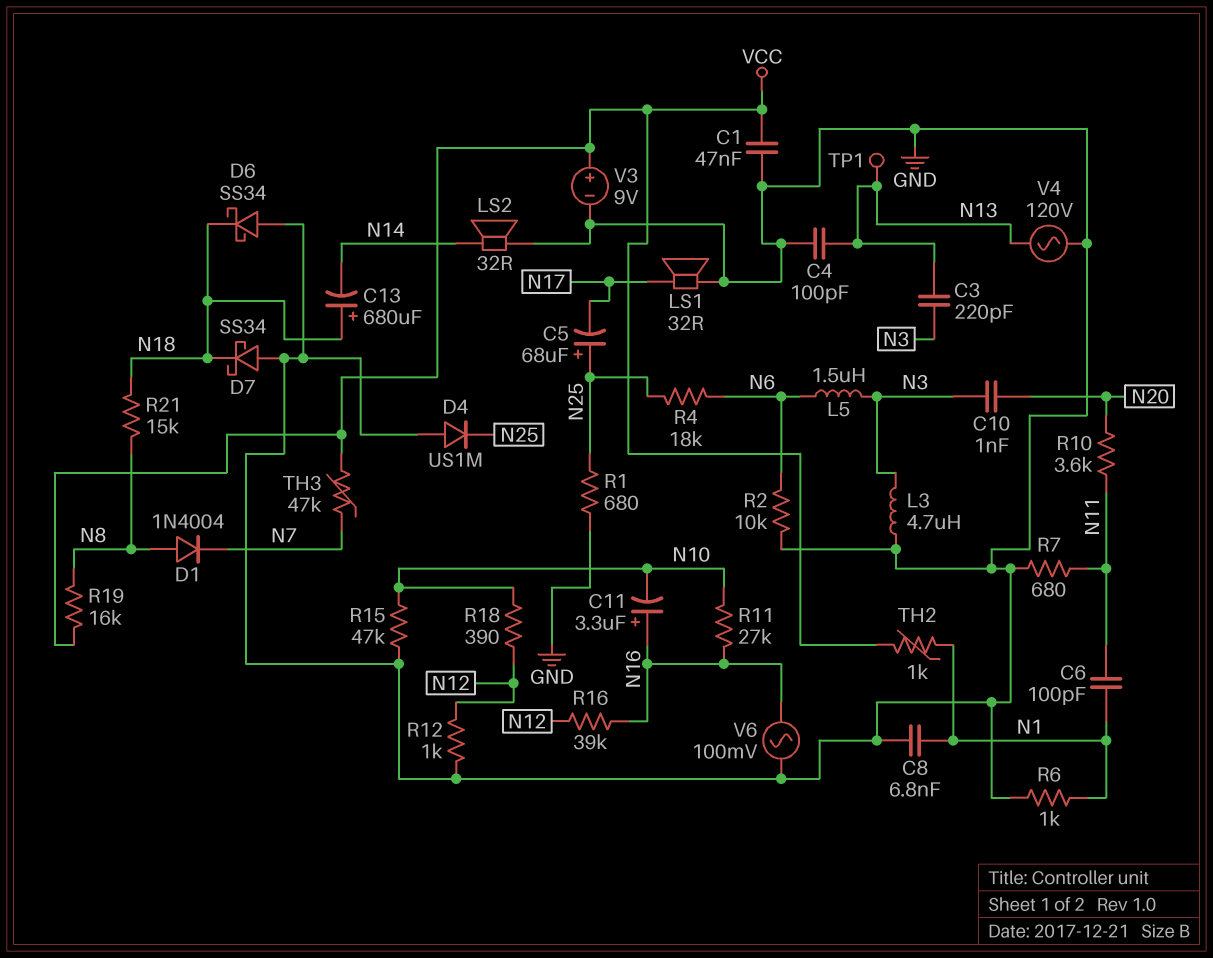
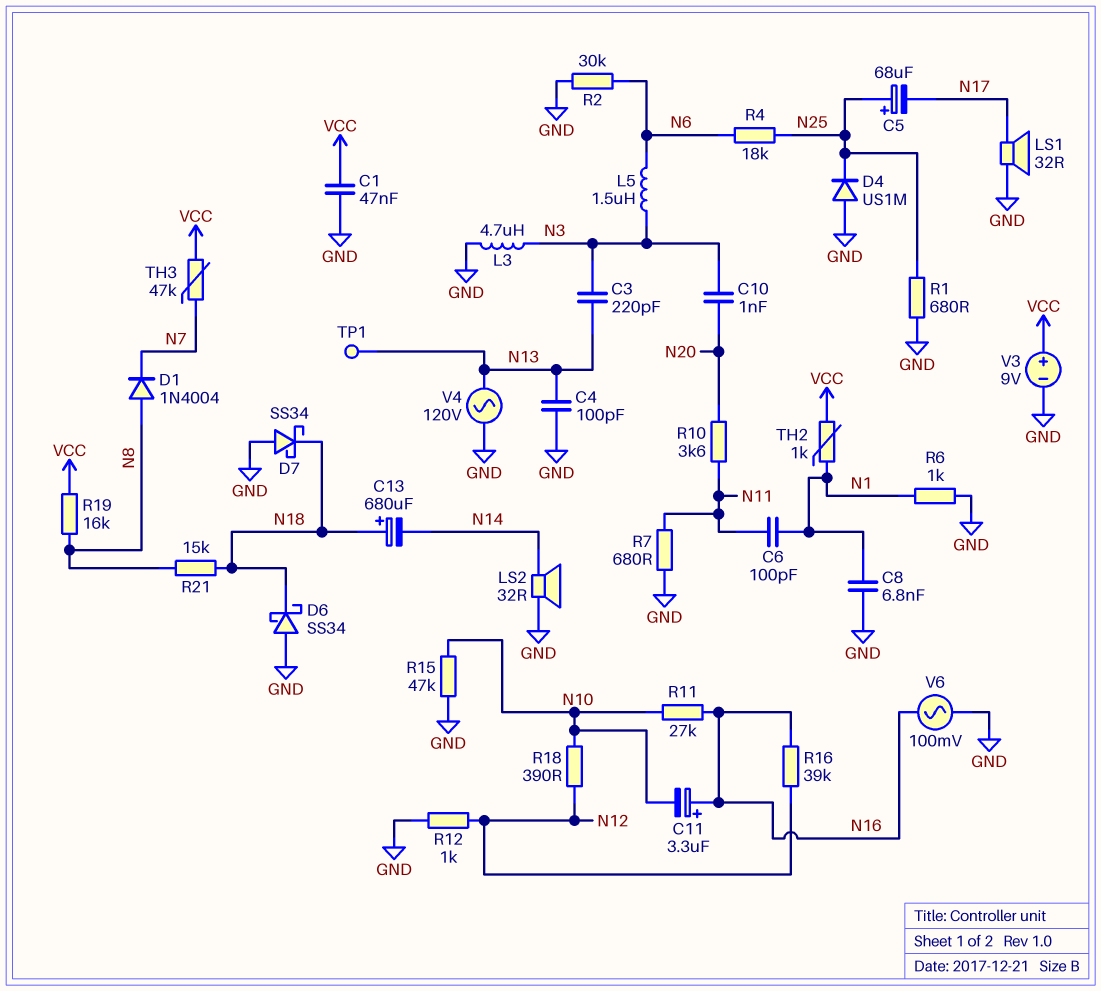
R2: 10k (GND, N6) -> 30k (GND, N6)

